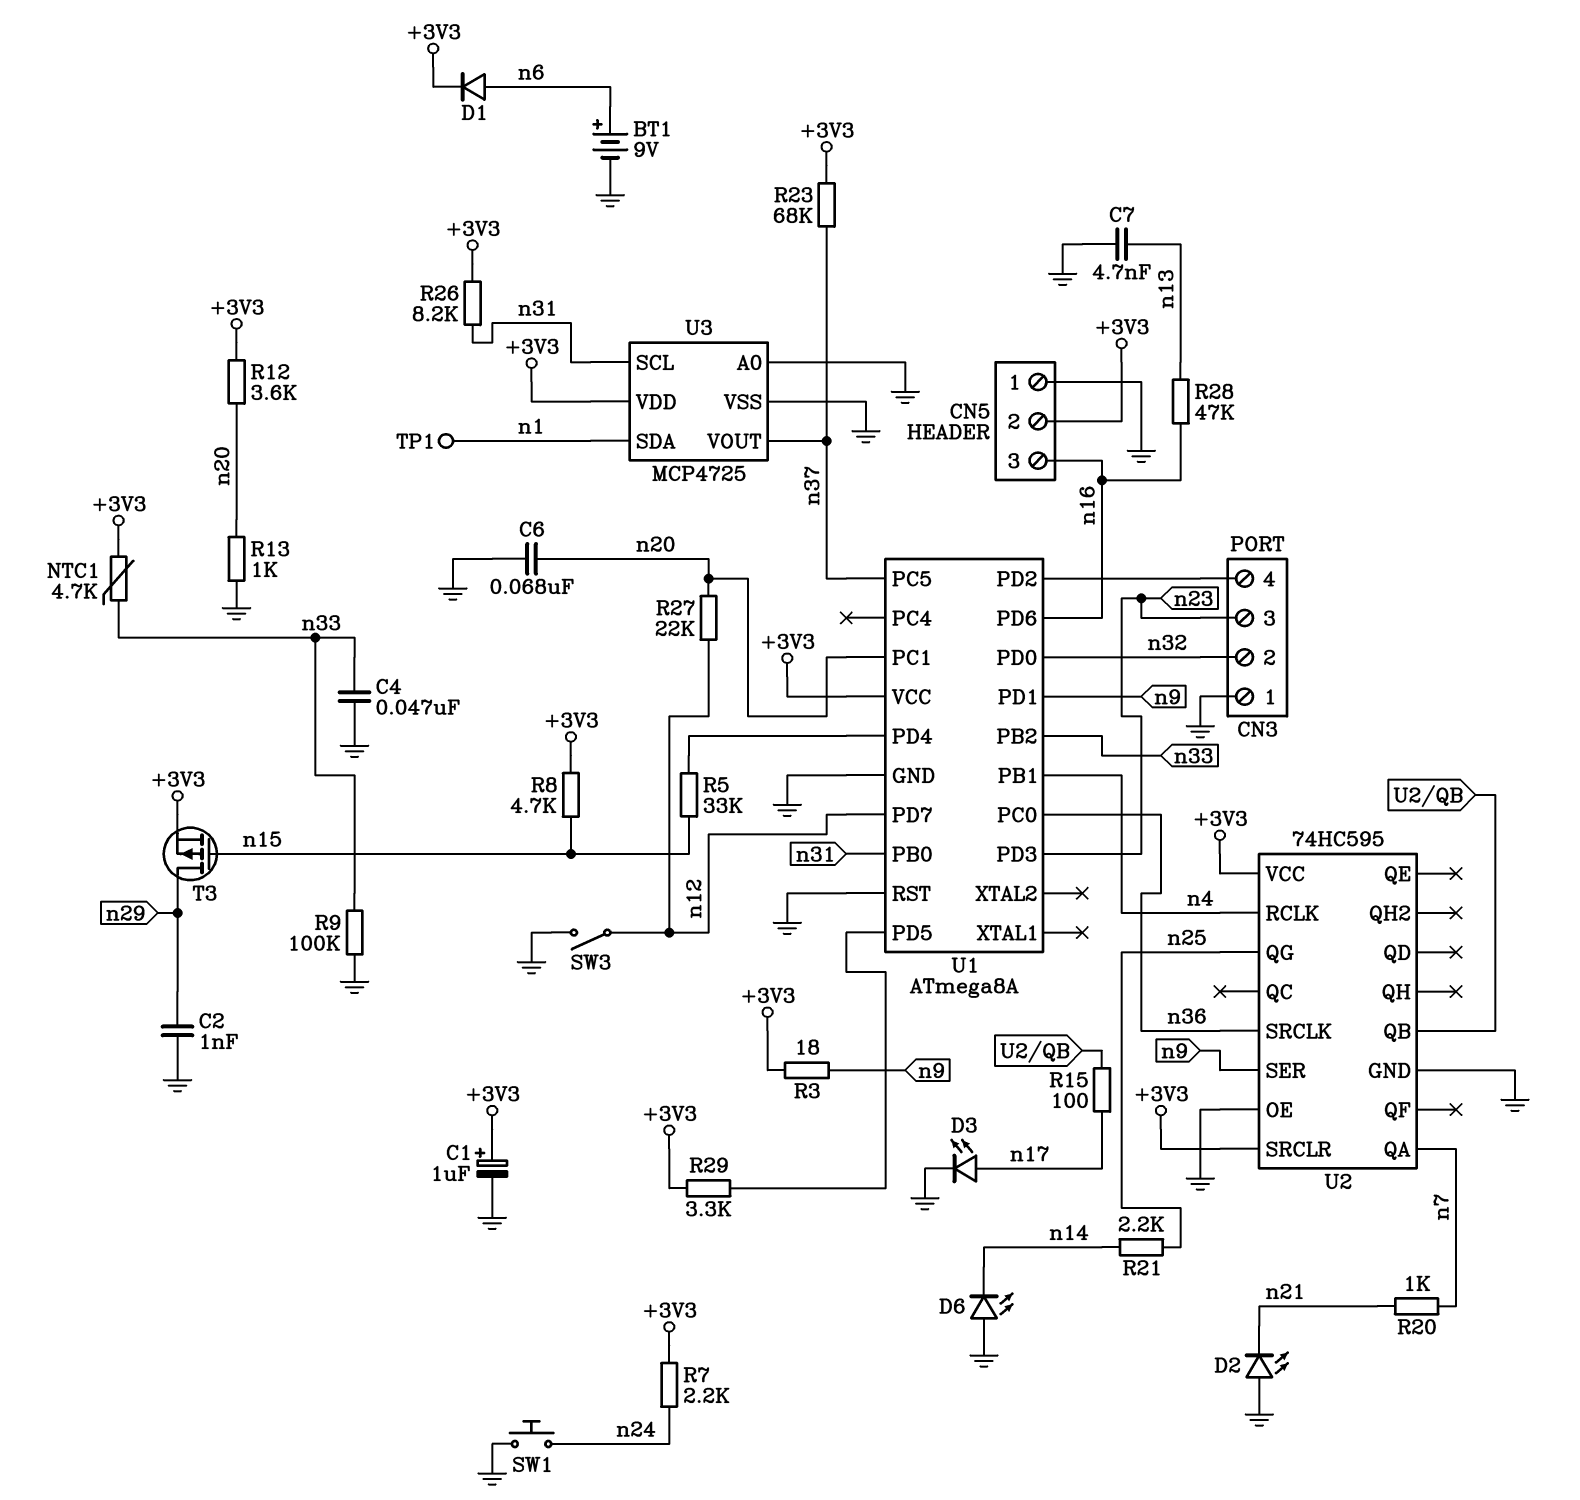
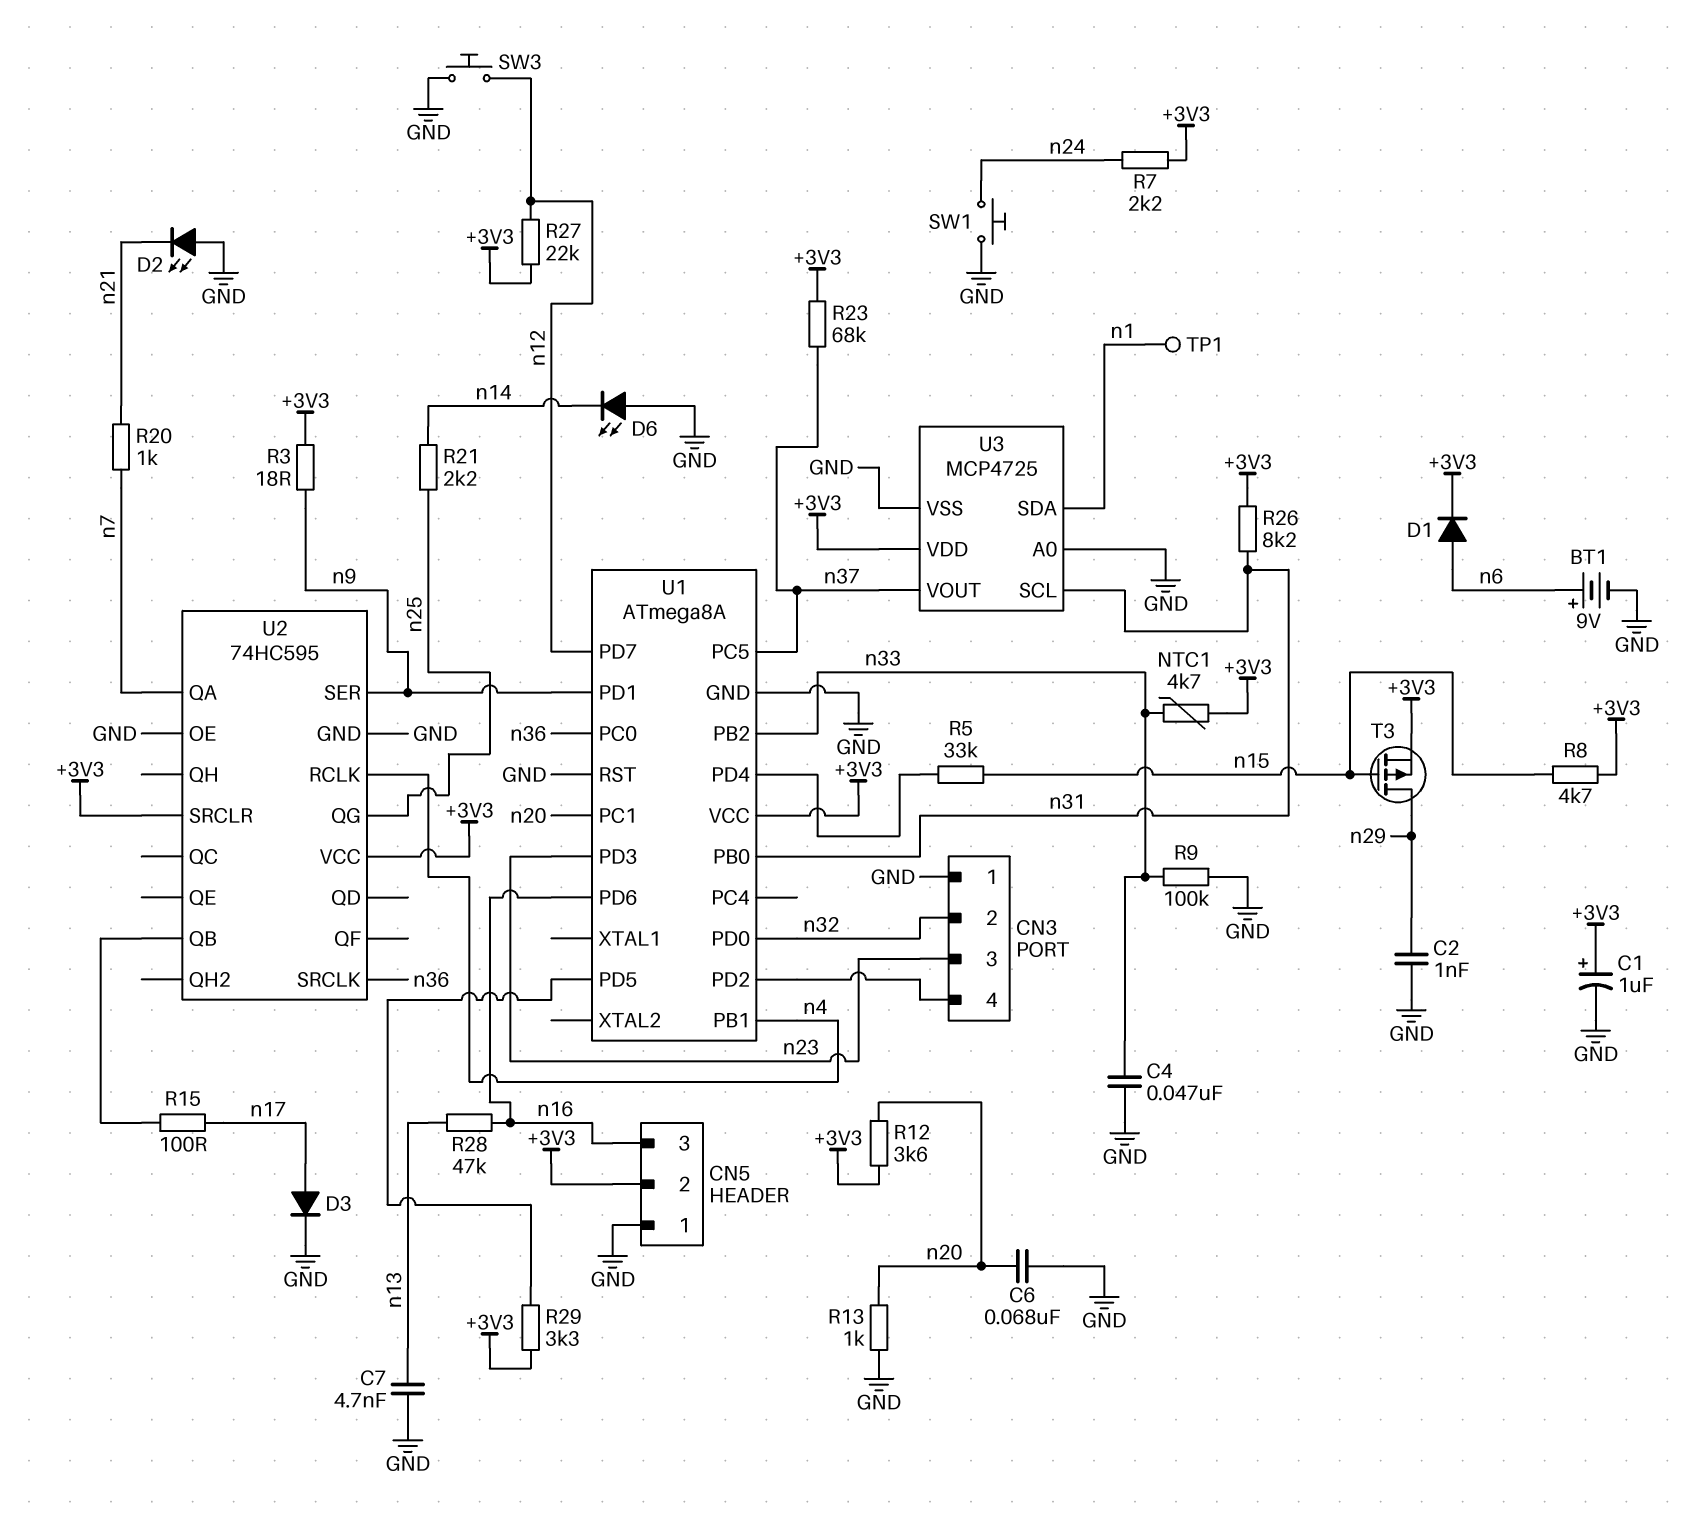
D3: LED (A n17, K GND) -> diode (A n17, K GND)
R27: 22k (n12, n20) -> 22k (+3V3, n12)
SW3: switch (GND, n12) -> button (GND, n12)

